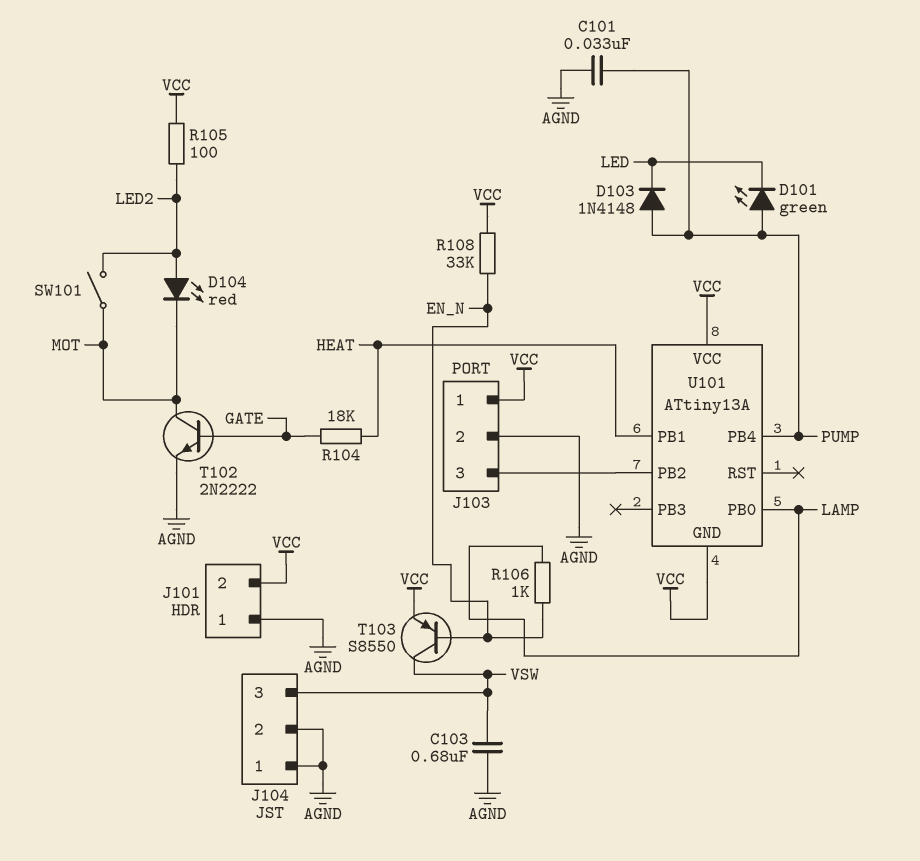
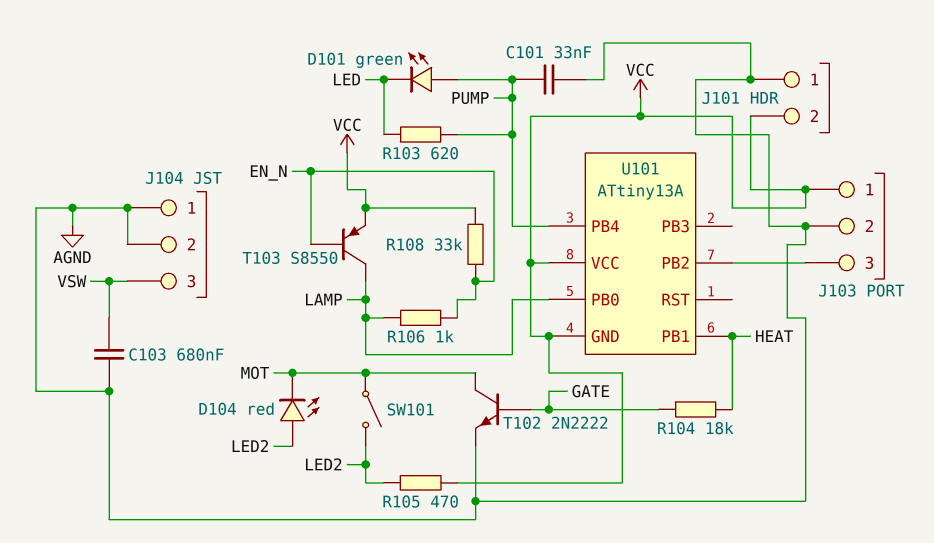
D103: diode 1N4148 (A PUMP, K LED) -> none
R103: none -> 620 (LED, PUMP)
R105: 100 (LED2, VCC) -> 470 (LED2, VCC)
T103: PNP S8550 (B EN_N, C VSW, E VCC) -> PNP S8550 (B EN_N, C LAMP, E VCC)

